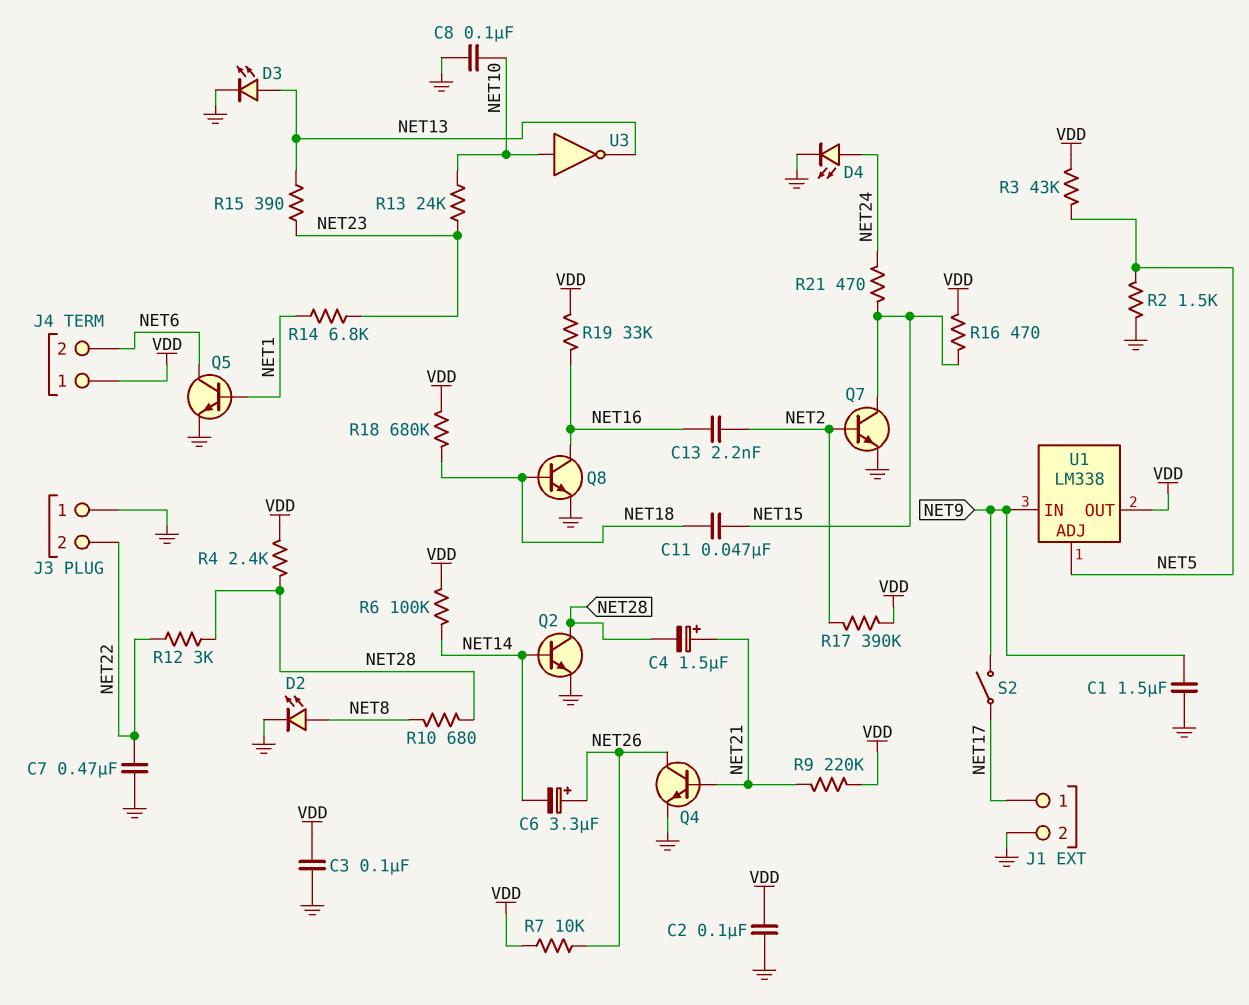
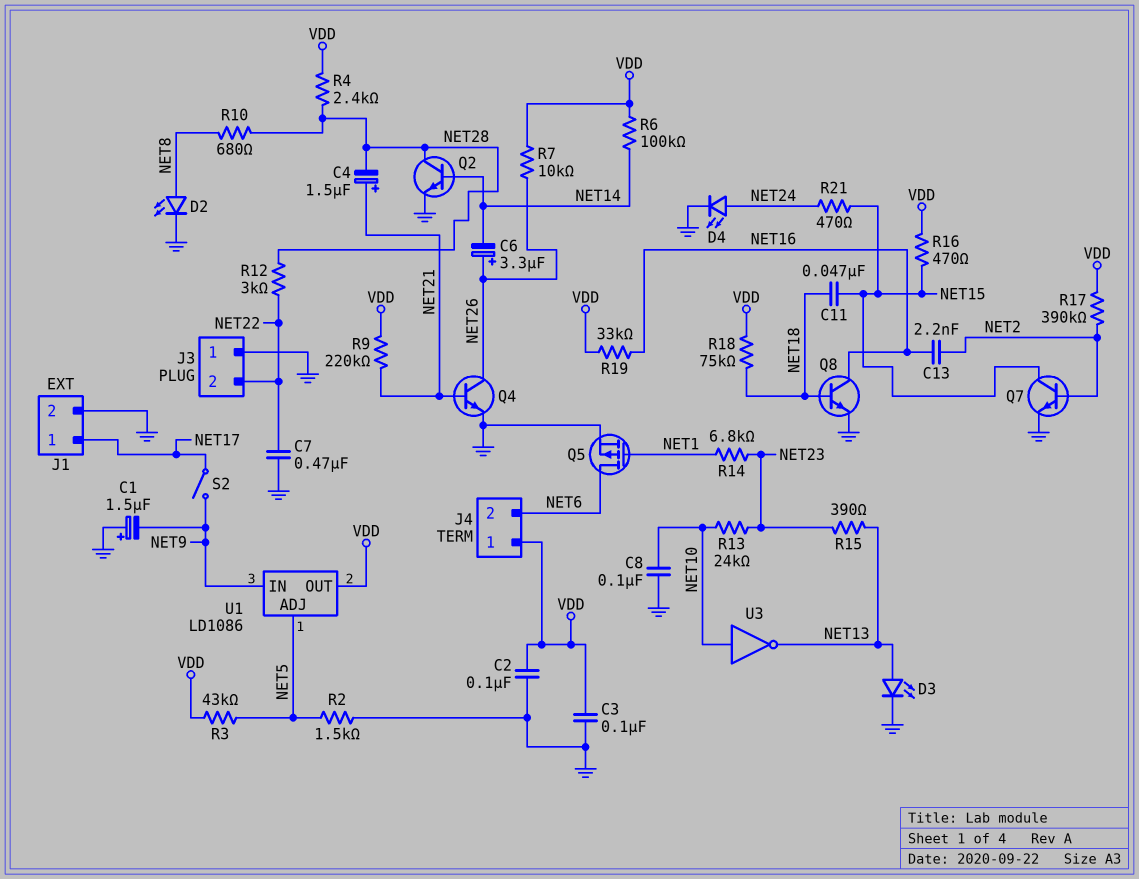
C1: 1.5uF (GND, NET9) -> 1.5uF (plus GND, minus NET9)
Q5: NPN (B NET1, C NET6, E GND) -> PMOS (G NET1, D NET6, S GND)
R18: 680k (NET18, VDD) -> 75k (NET18, VDD)
U1: LM338 -> LD1086

